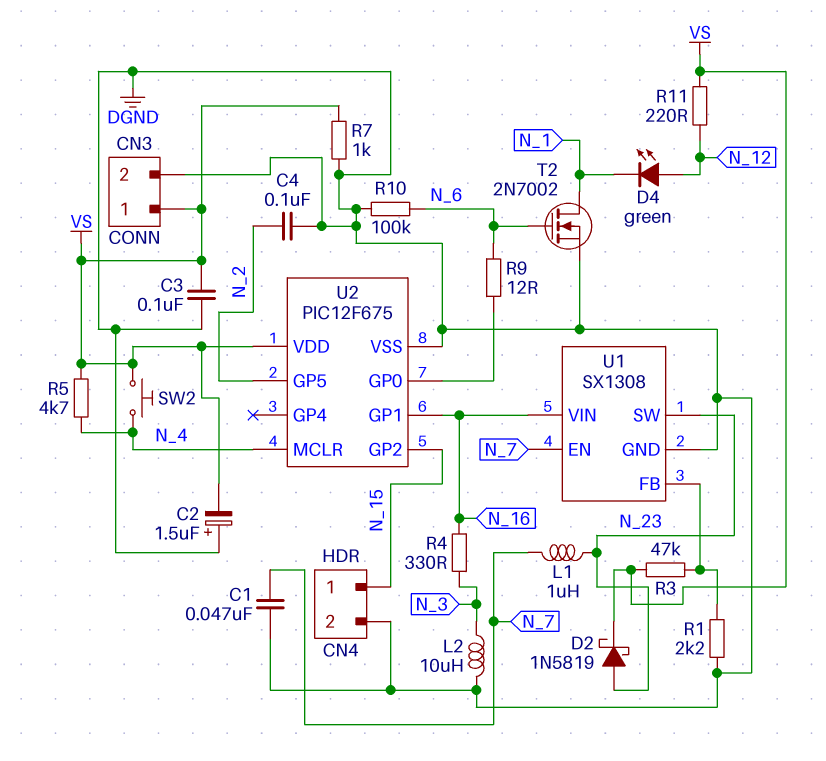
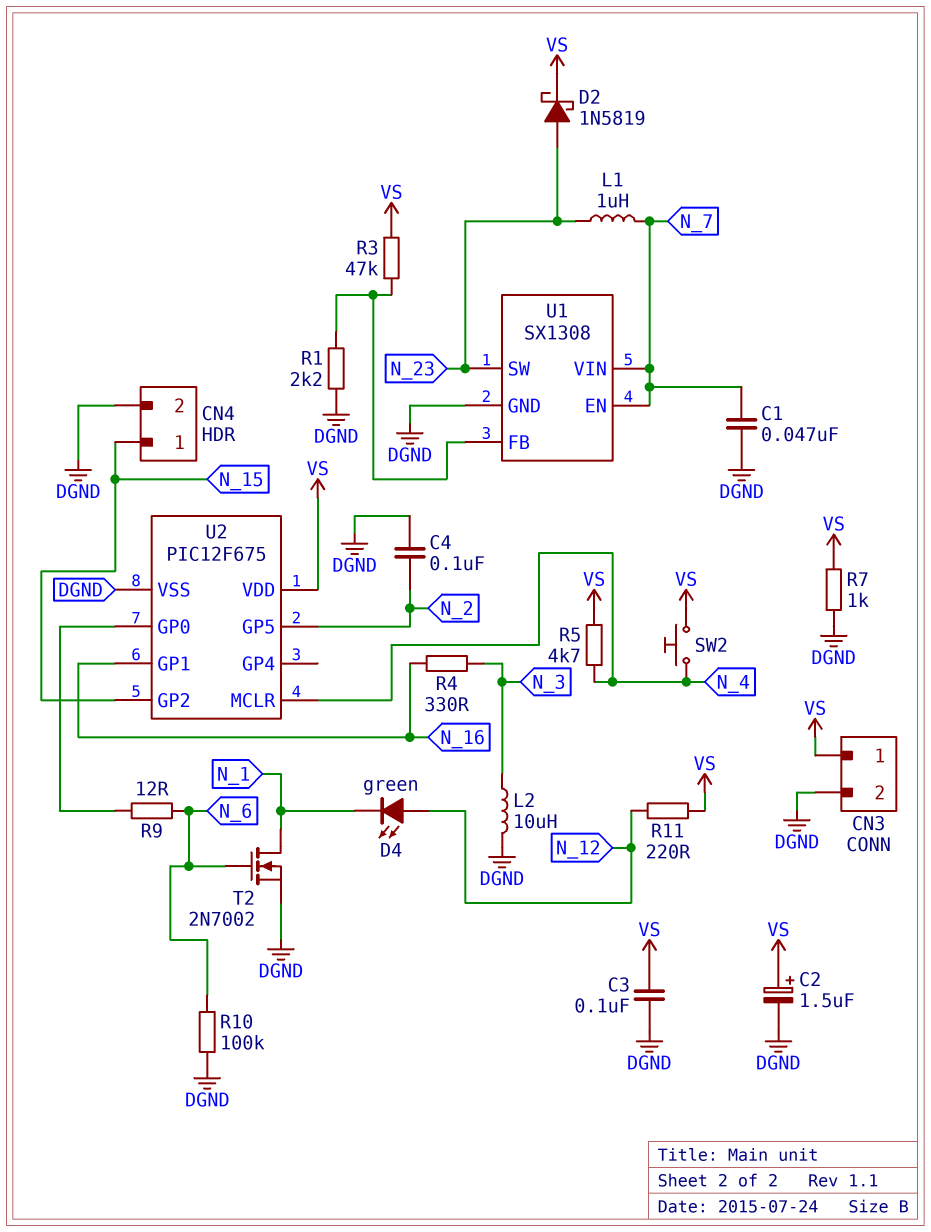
C2: 1.5uF (plus DGND, minus VS) -> 1.5uF (plus VS, minus DGND)
U1 pin VIN: N_16 -> N_7

